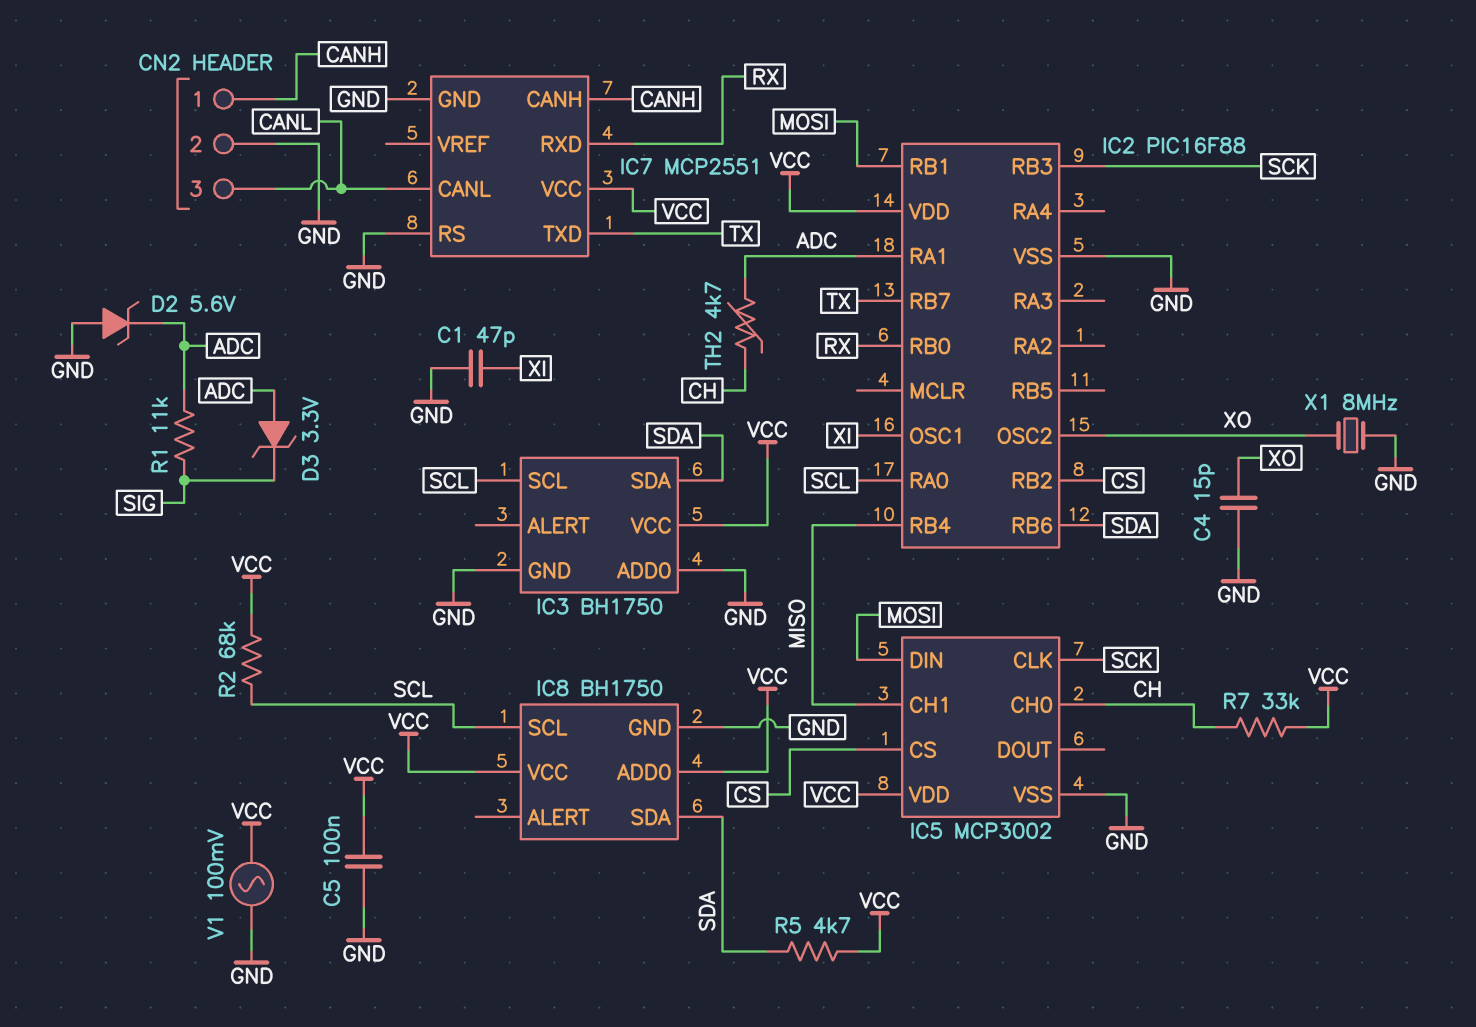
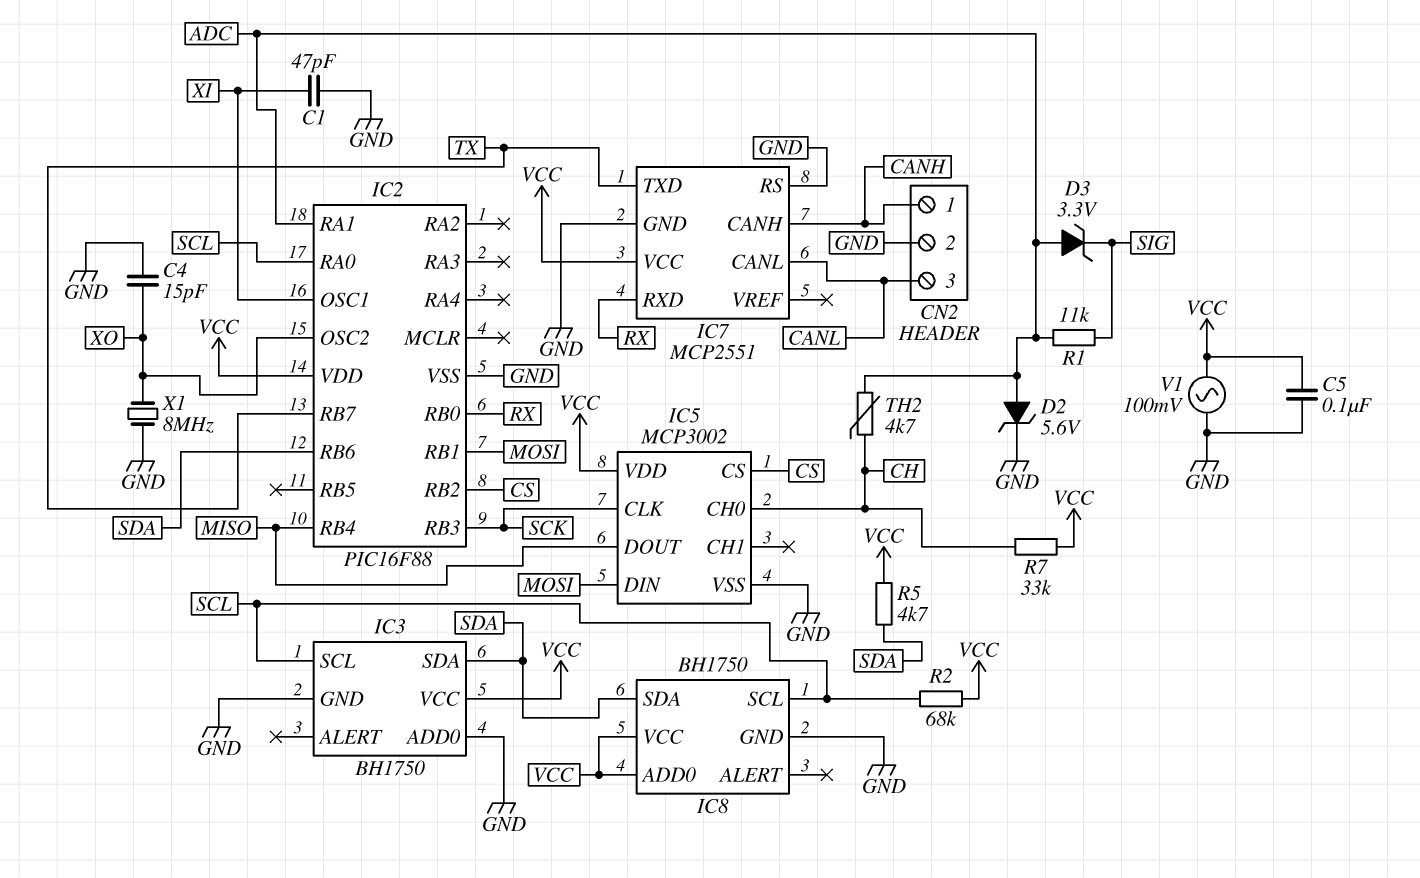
D2: zener 5.6V (A GND, K ADC) -> zener 5.6V (A ADC, K GND)
IC5 pin CH1: MISO -> none
IC5 pin DOUT: none -> MISO

